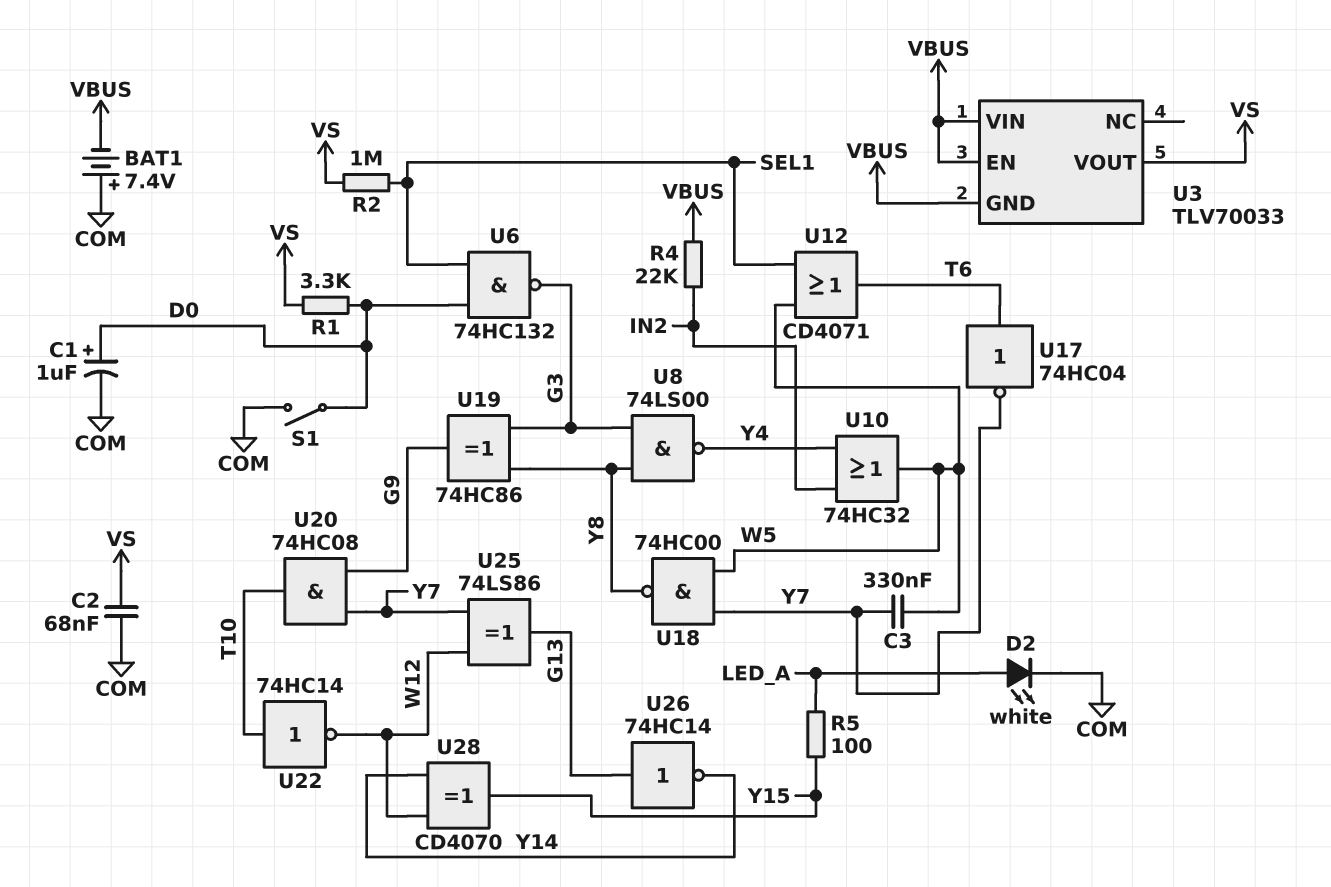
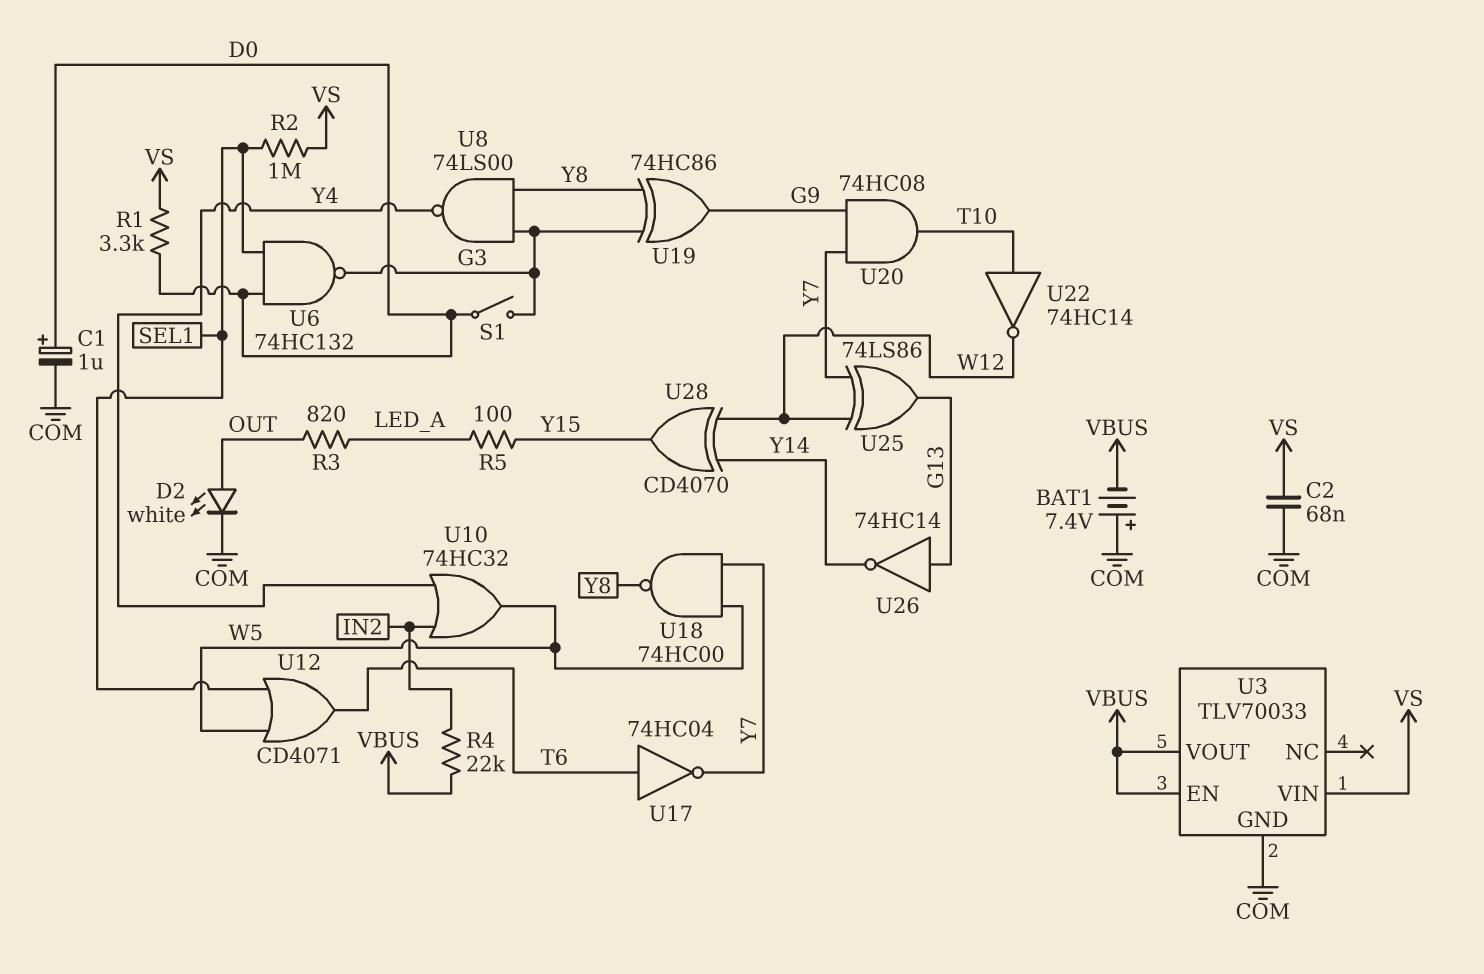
C3: 330nF (W5, Y7) -> none
D2: LED white (A LED_A, K COM) -> LED white (A OUT, K COM)
R3: none -> 820 (LED_A, OUT)
S1: switch (COM, D0) -> switch (D0, G3)
U3 pin GND: VBUS -> COM
U3 pin VIN: VBUS -> VS
U3 pin VOUT: VS -> VBUS

